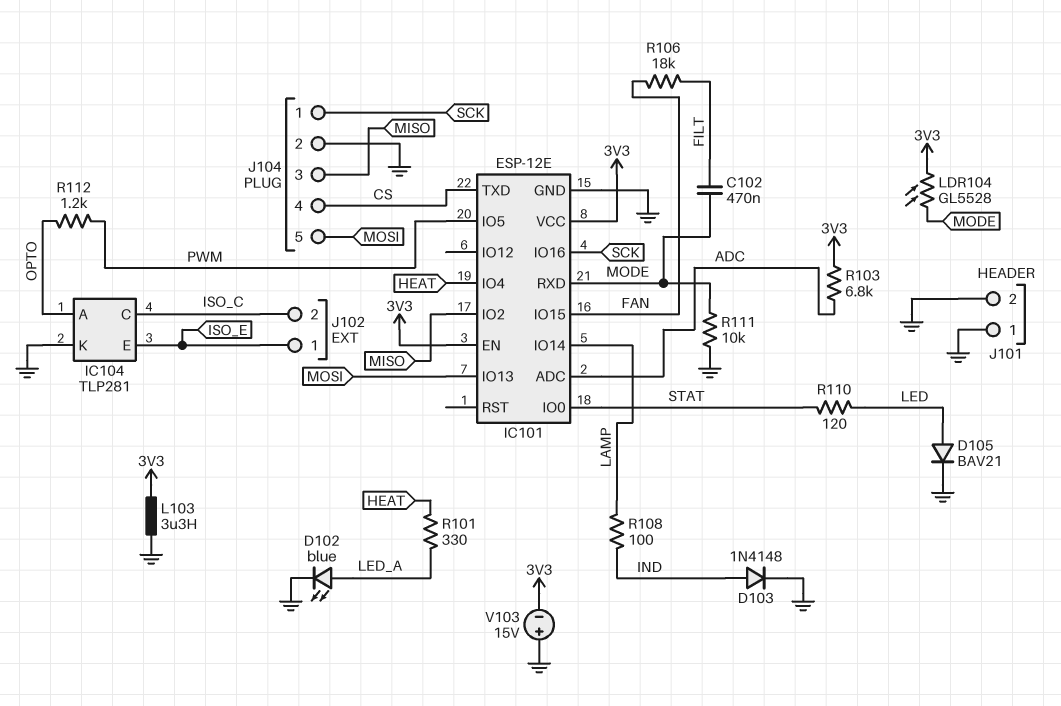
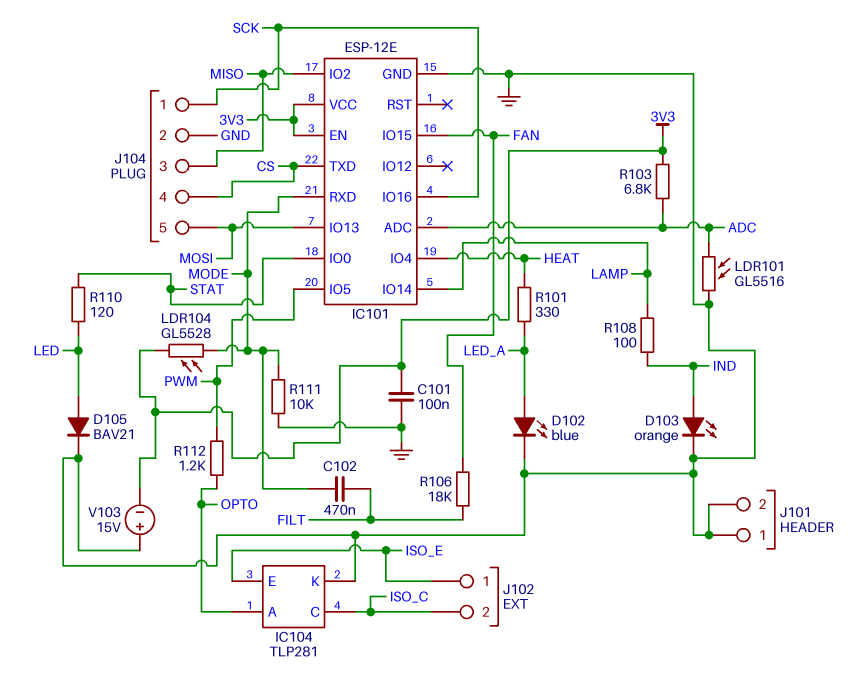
C101: none -> 100nF (3V3, GND)
D103: diode 1N4148 (A IND, K GND) -> LED orange (A IND, K GND)
L103: 3.3uH (3V3, GND) -> none
LDR101: none -> GL5516 (ADC, GND)

